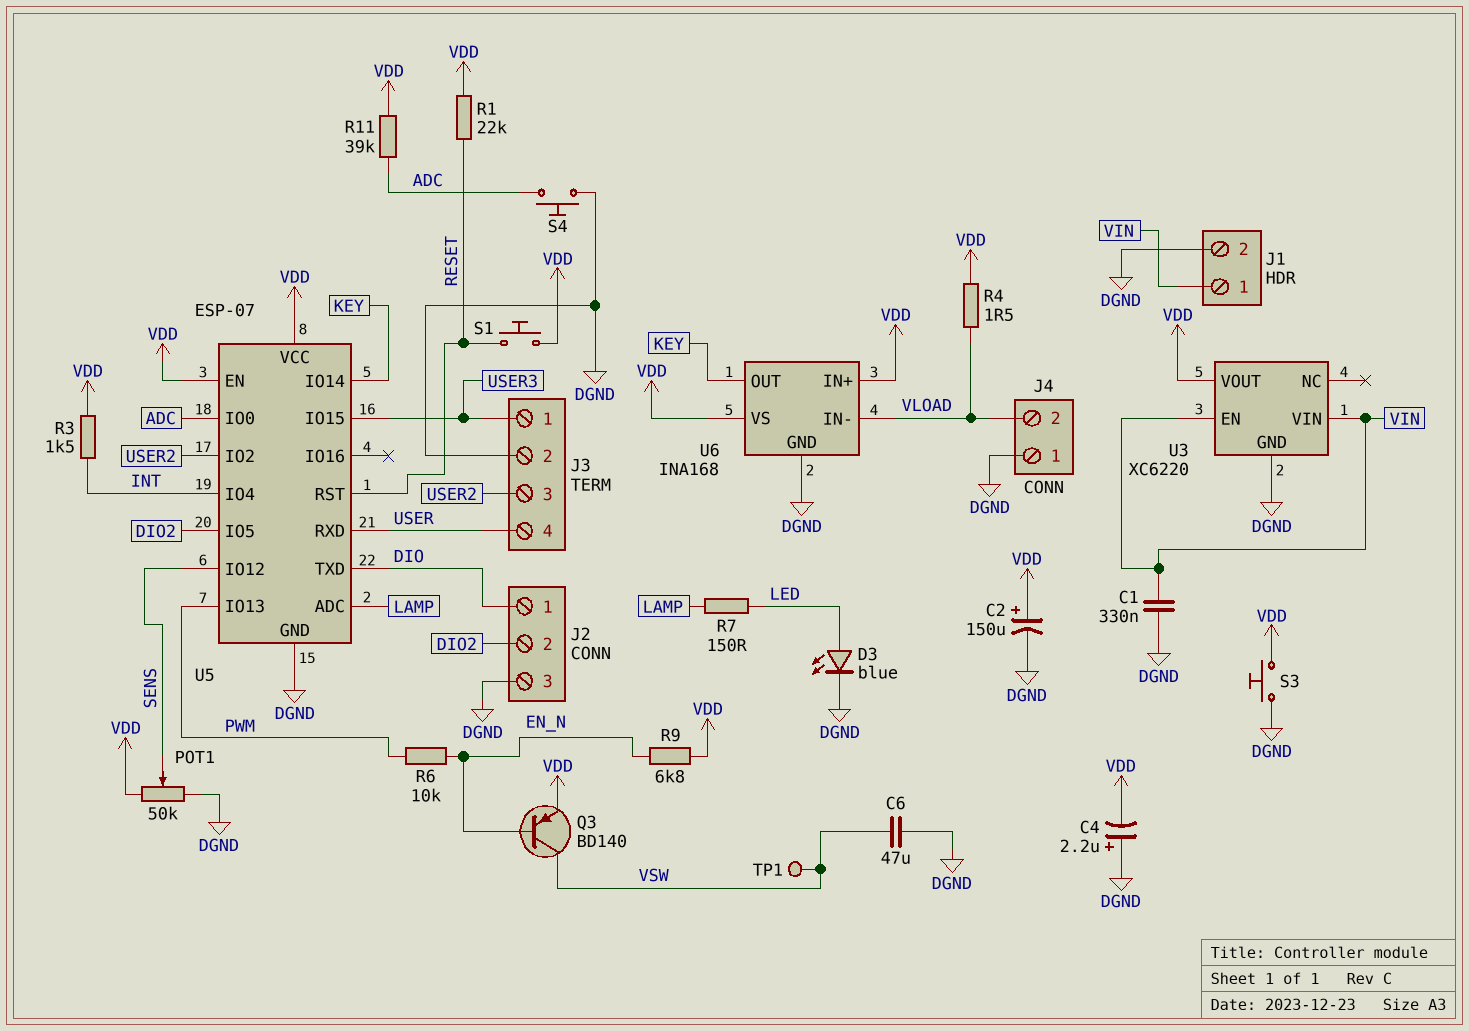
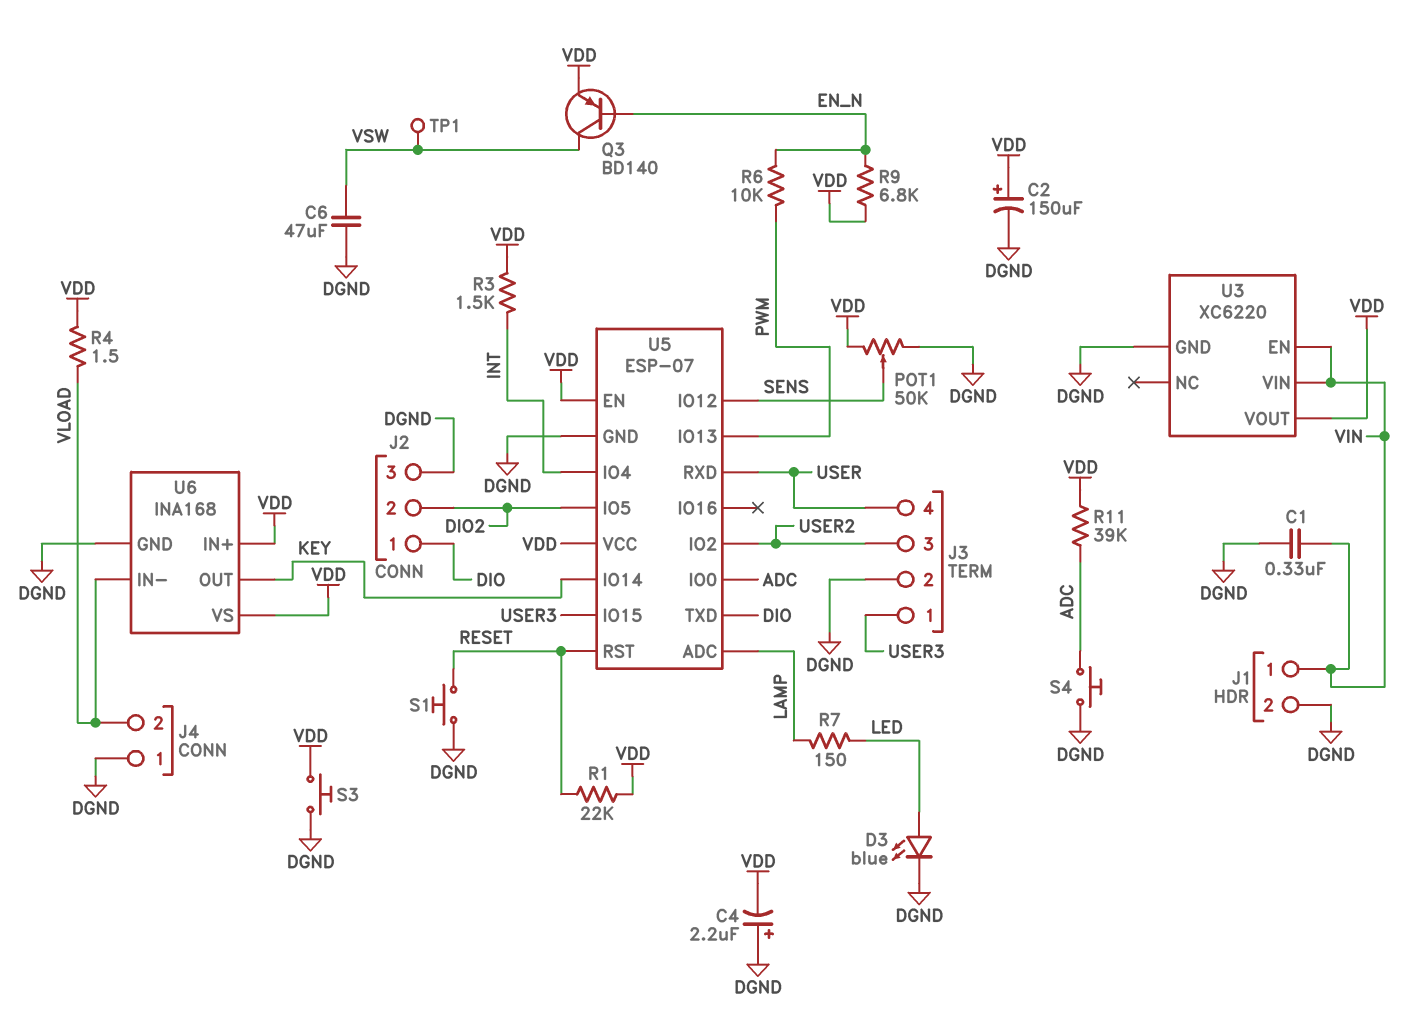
S1: button (RESET, VDD) -> button (DGND, RESET)

